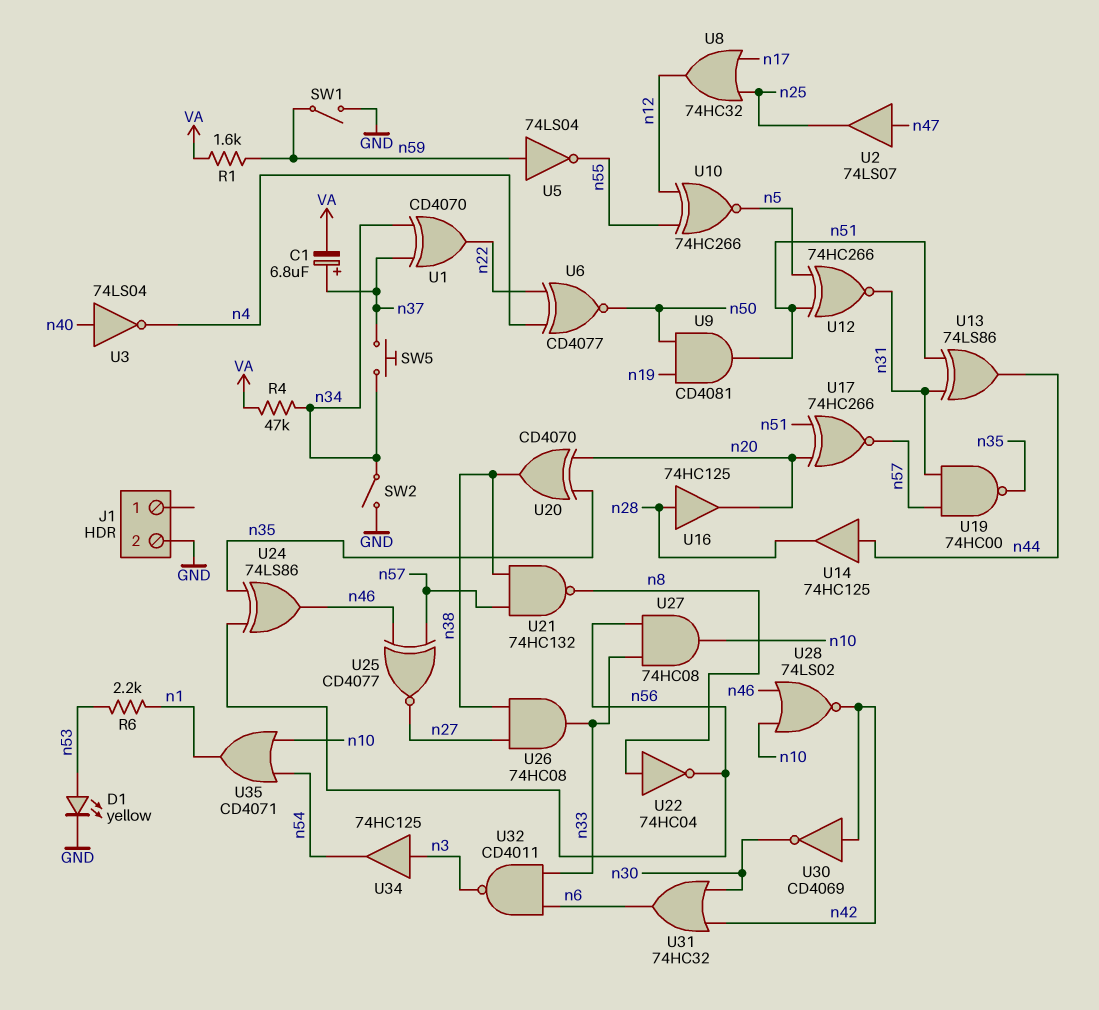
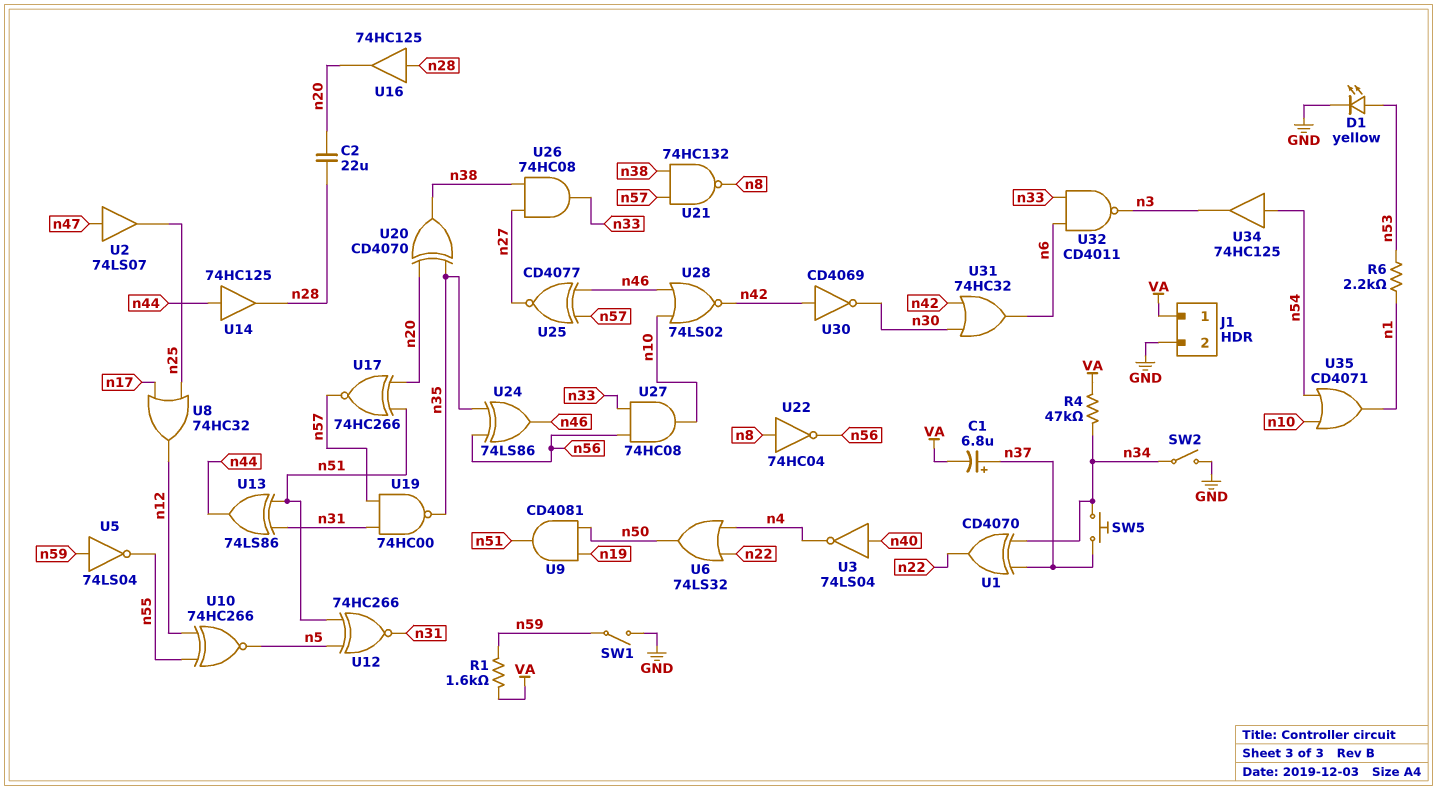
C2: none -> 22uF (n20, n28)
J1 pin 1: none -> VA
U6: XNOR CD4077 (in n4, in n22, out n50) -> OR 74LS32 (in n4, in n22, out n50)
U34: buffer 74HC125 (in n3, out n54) -> buffer 74HC125 (in n54, out n3)

